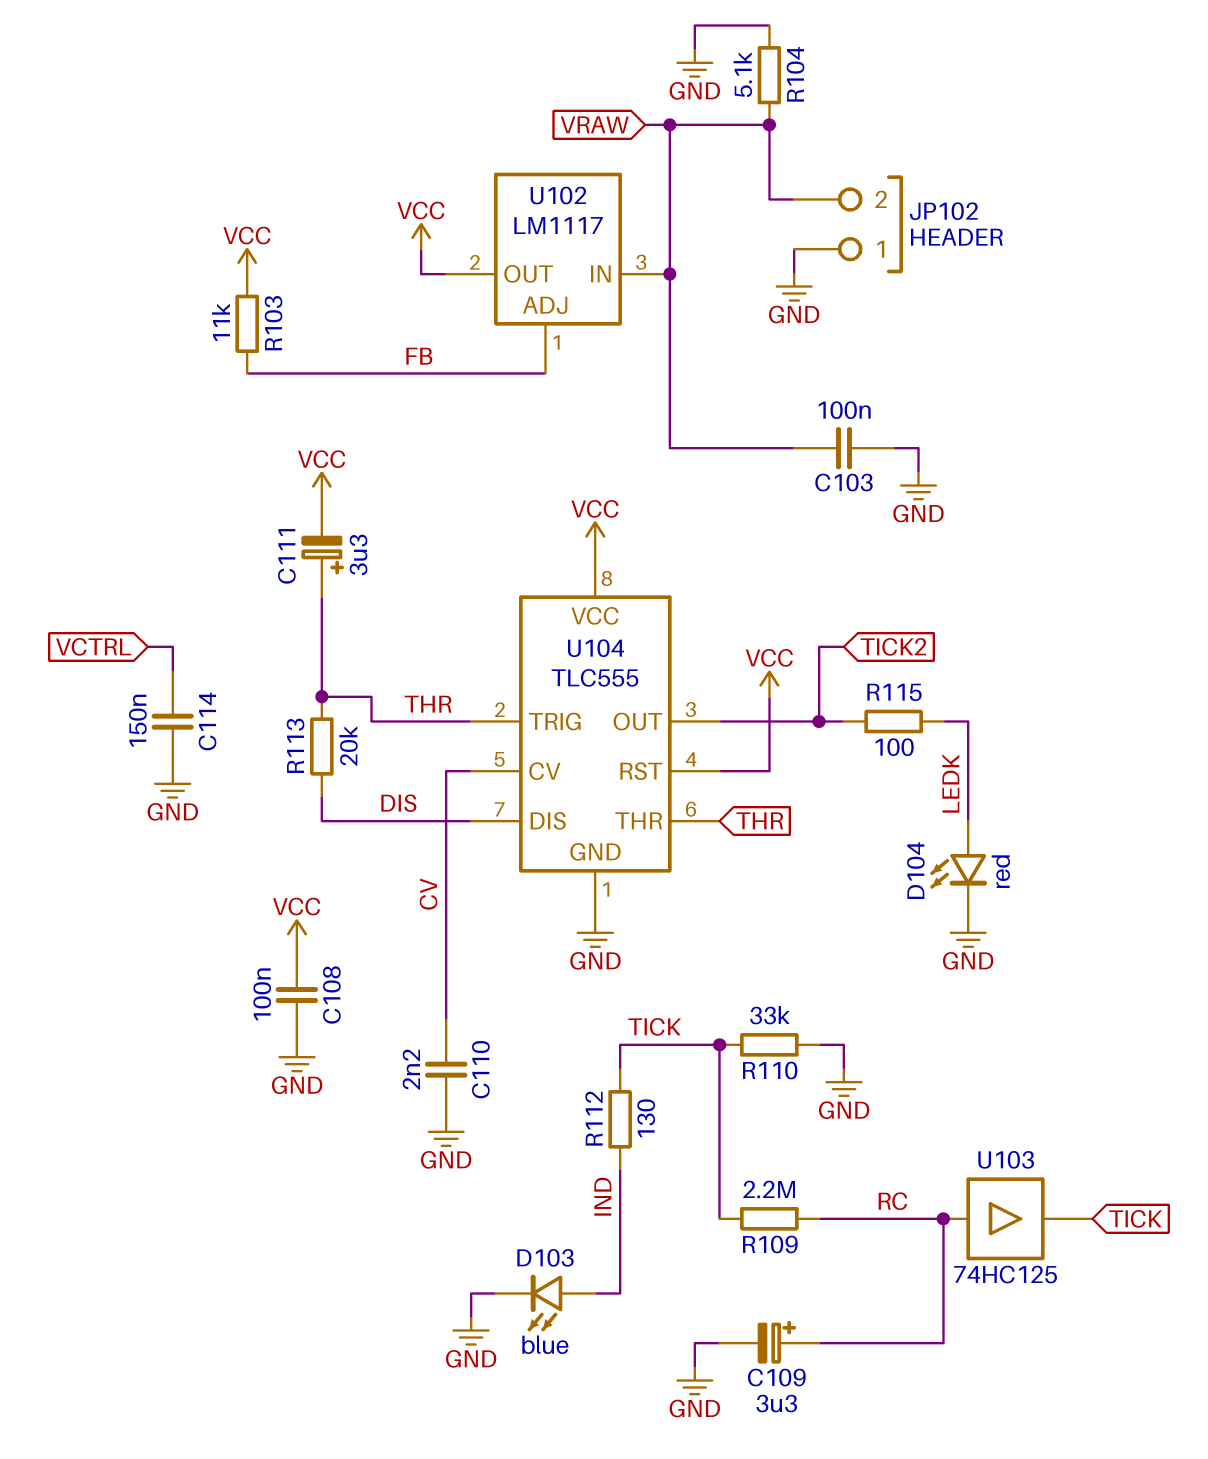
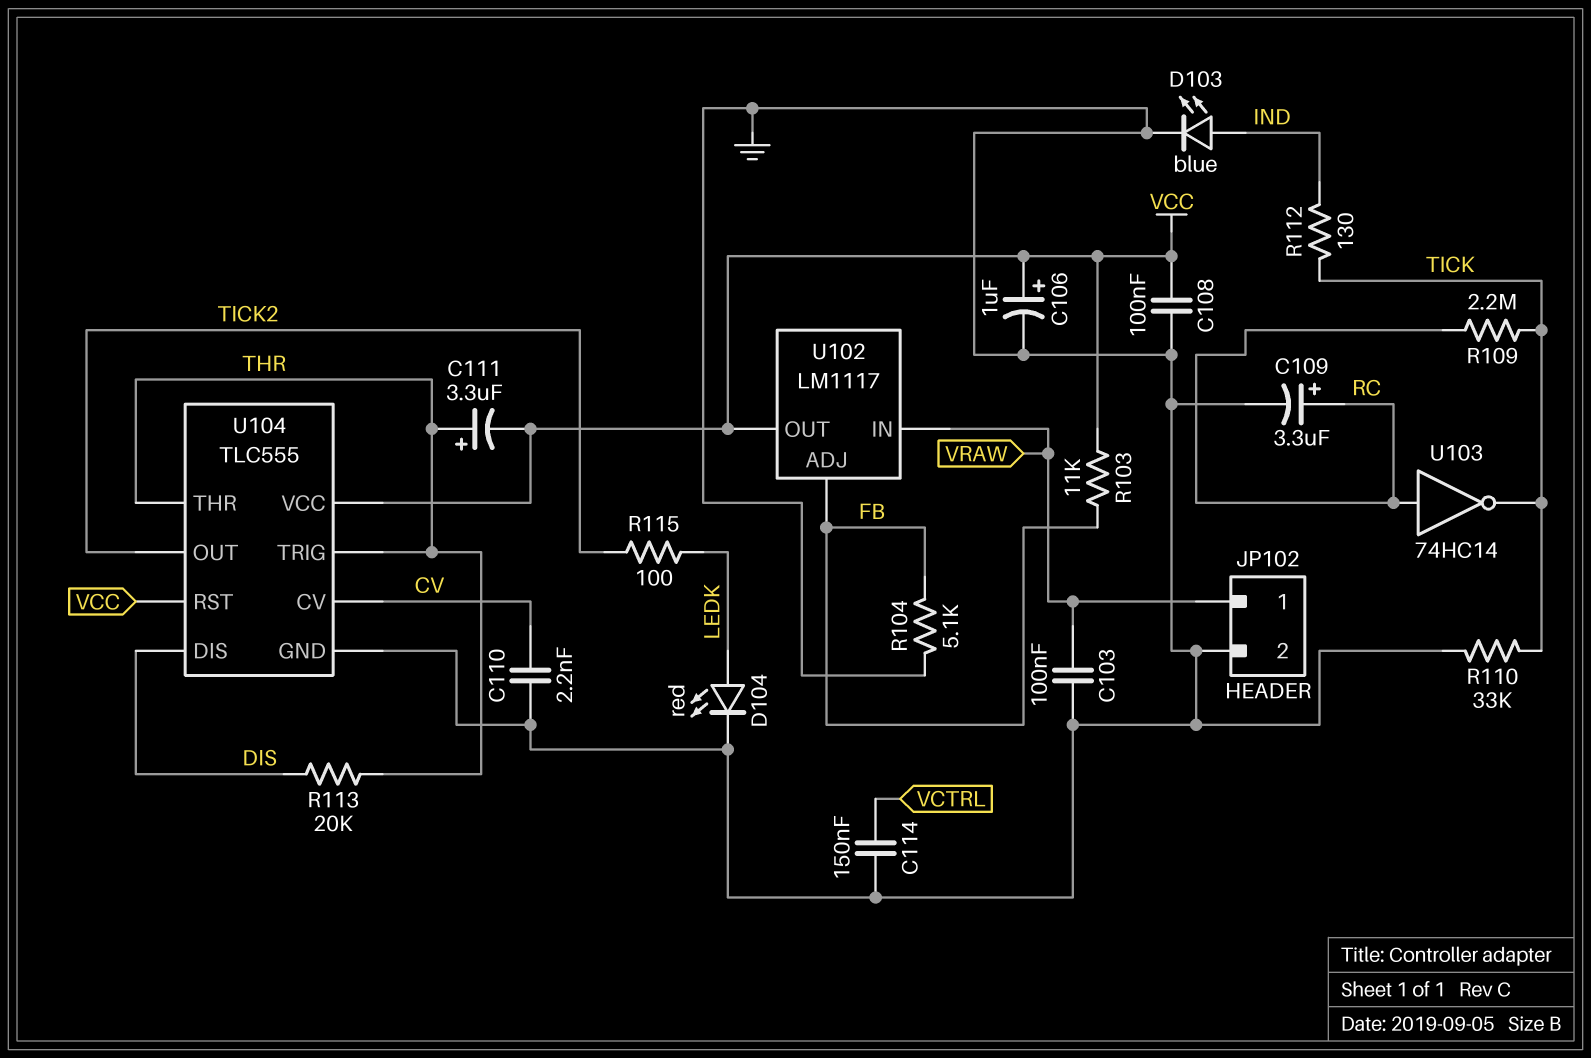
C106: none -> 1uF (plus VCC, minus GND)
JP102 pin 1: GND -> VRAW
JP102 pin 2: VRAW -> GND
R104: 5.1k (GND, VRAW) -> 5.1k (FB, GND)
U103: buffer 74HC125 (in RC, out TICK) -> NOT 74HC14 (in RC, out TICK)

